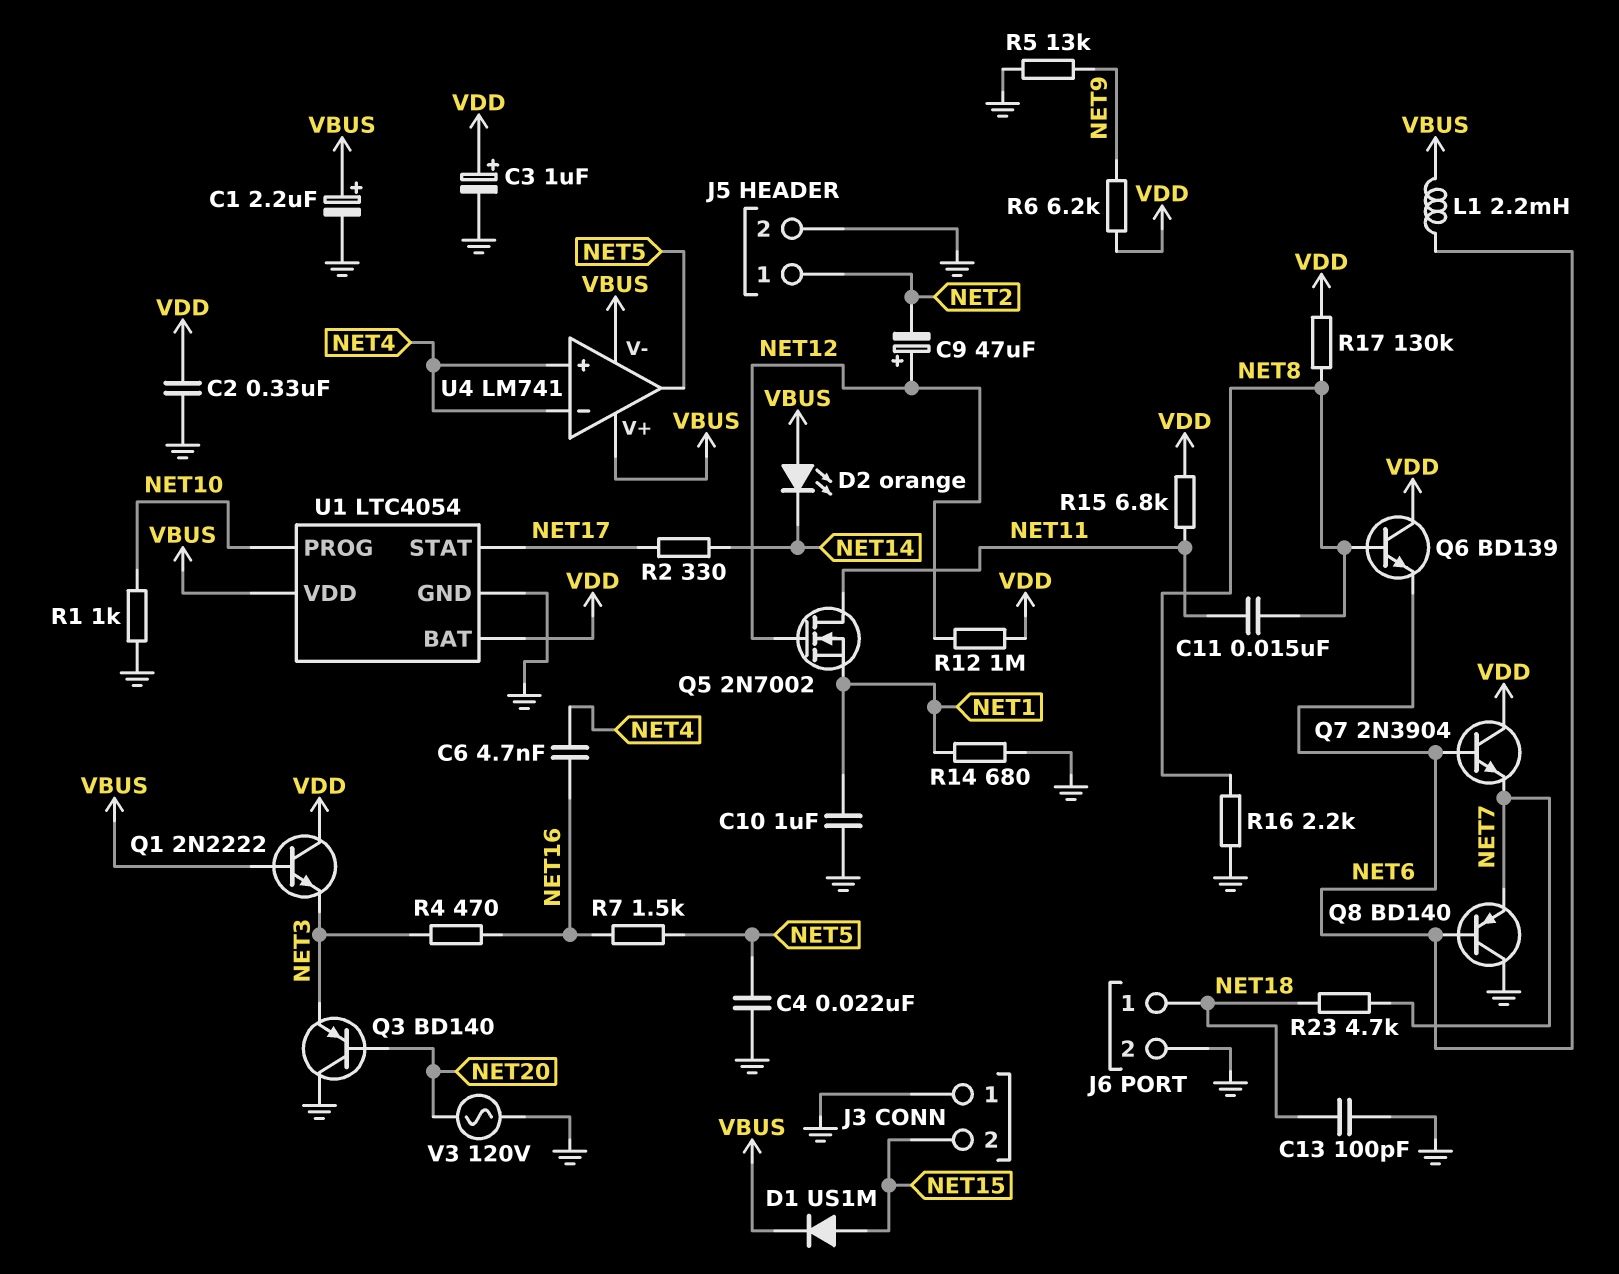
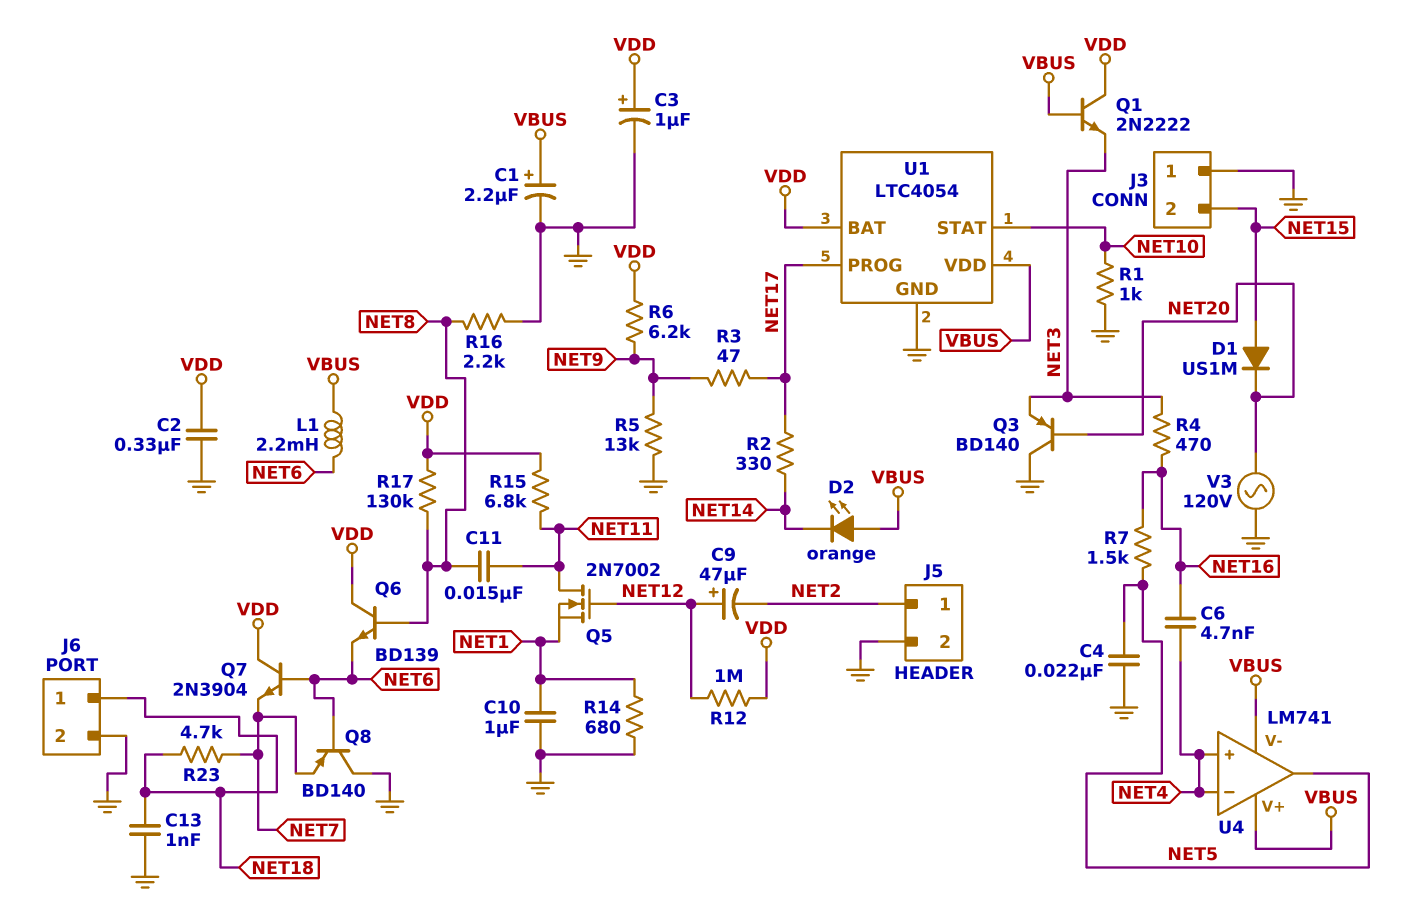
C13: 100pF (GND, NET18) -> 1nF (GND, NET18)
D1: diode US1M (A NET15, K VBUS) -> diode US1M (A NET15, K NET20)
R3: none -> 47 (NET9, NET17)
U1 pin PROG: NET10 -> NET17
U1 pin STAT: NET17 -> NET10

